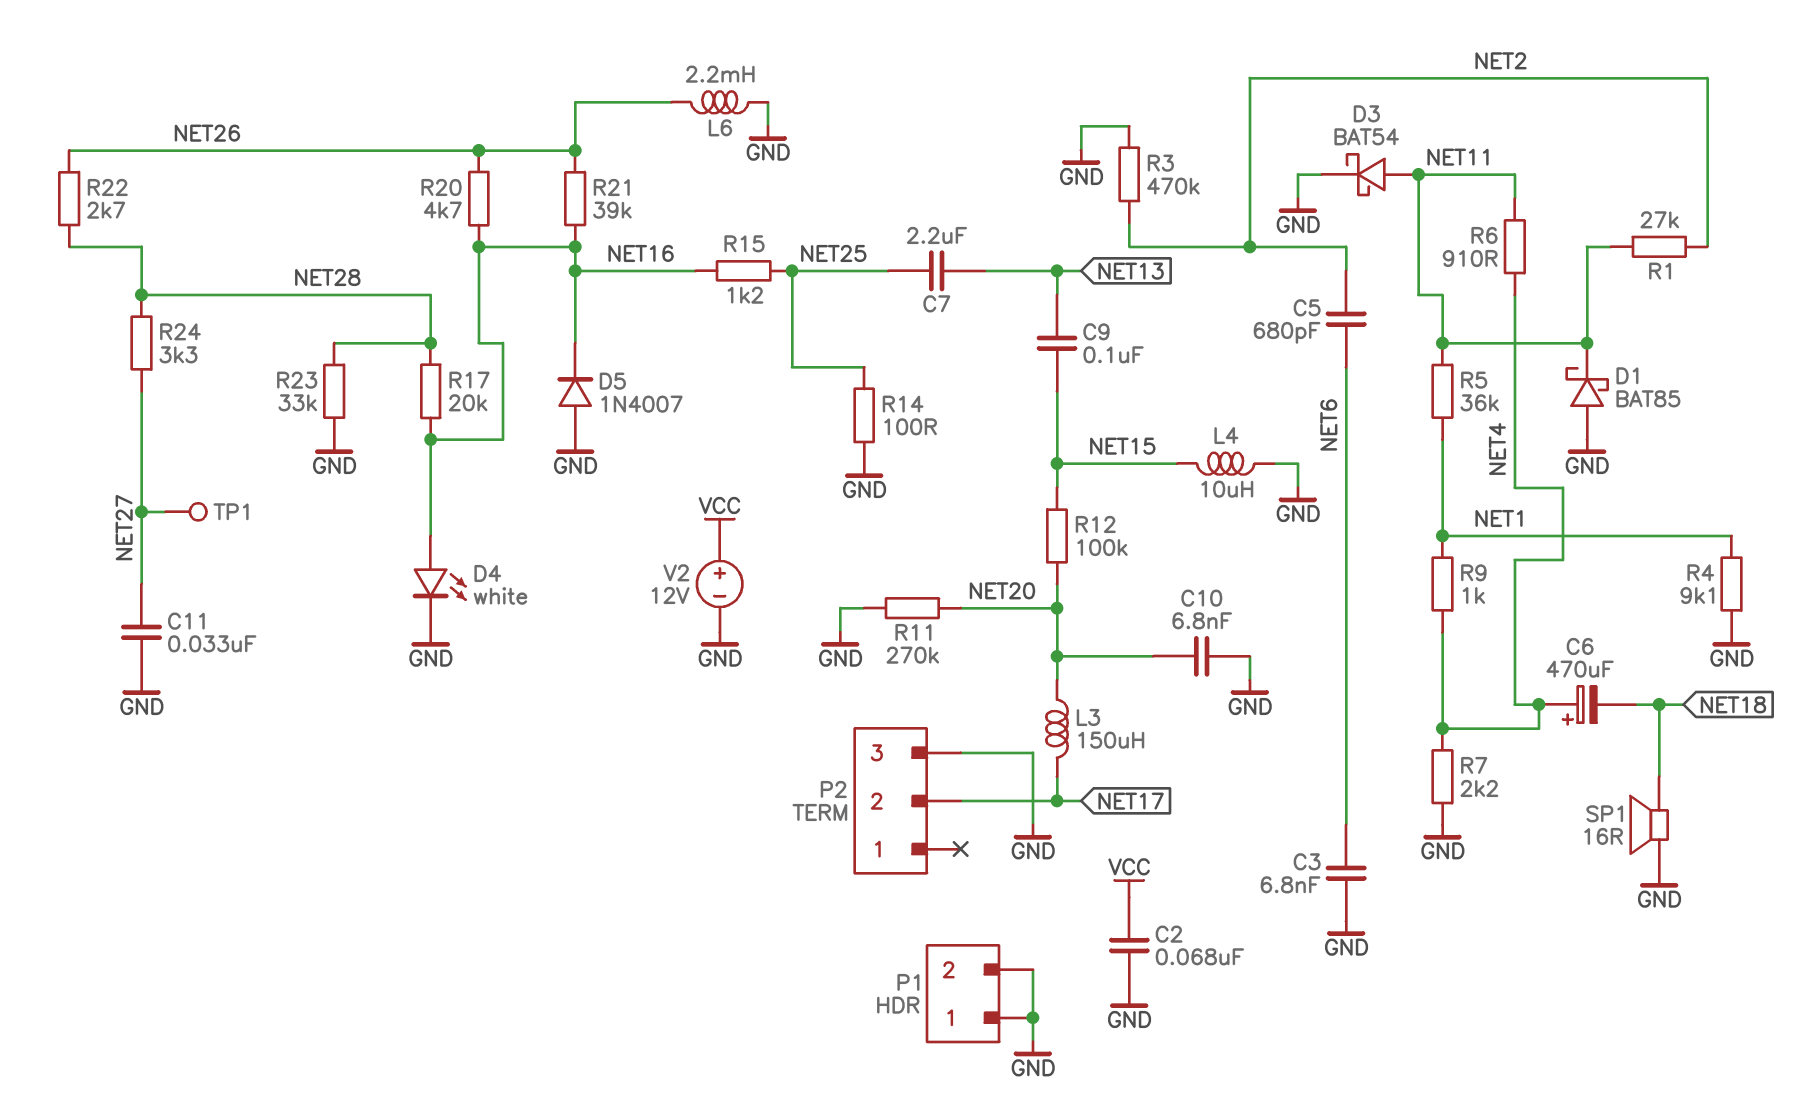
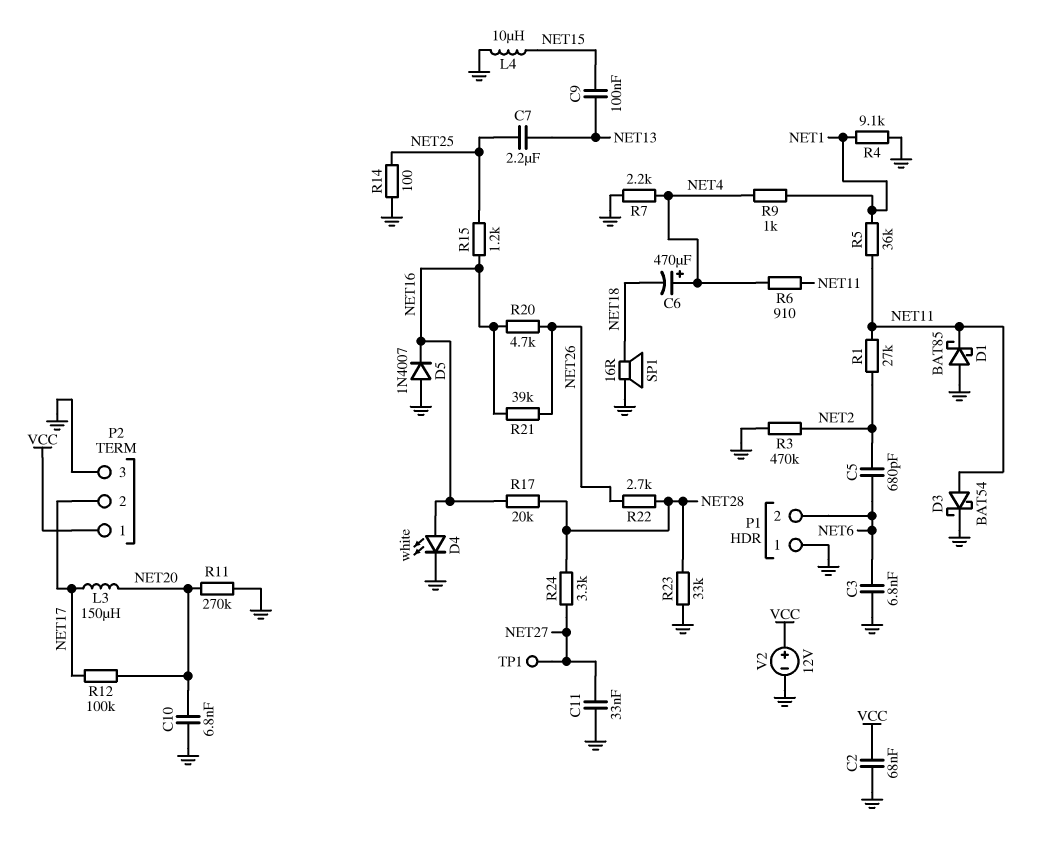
L6: 2.2mH (GND, NET26) -> none
P1 pin 2: GND -> NET6
P2 pin 1: none -> VCC
R12: 100k (NET15, NET20) -> 100k (NET17, NET20)

